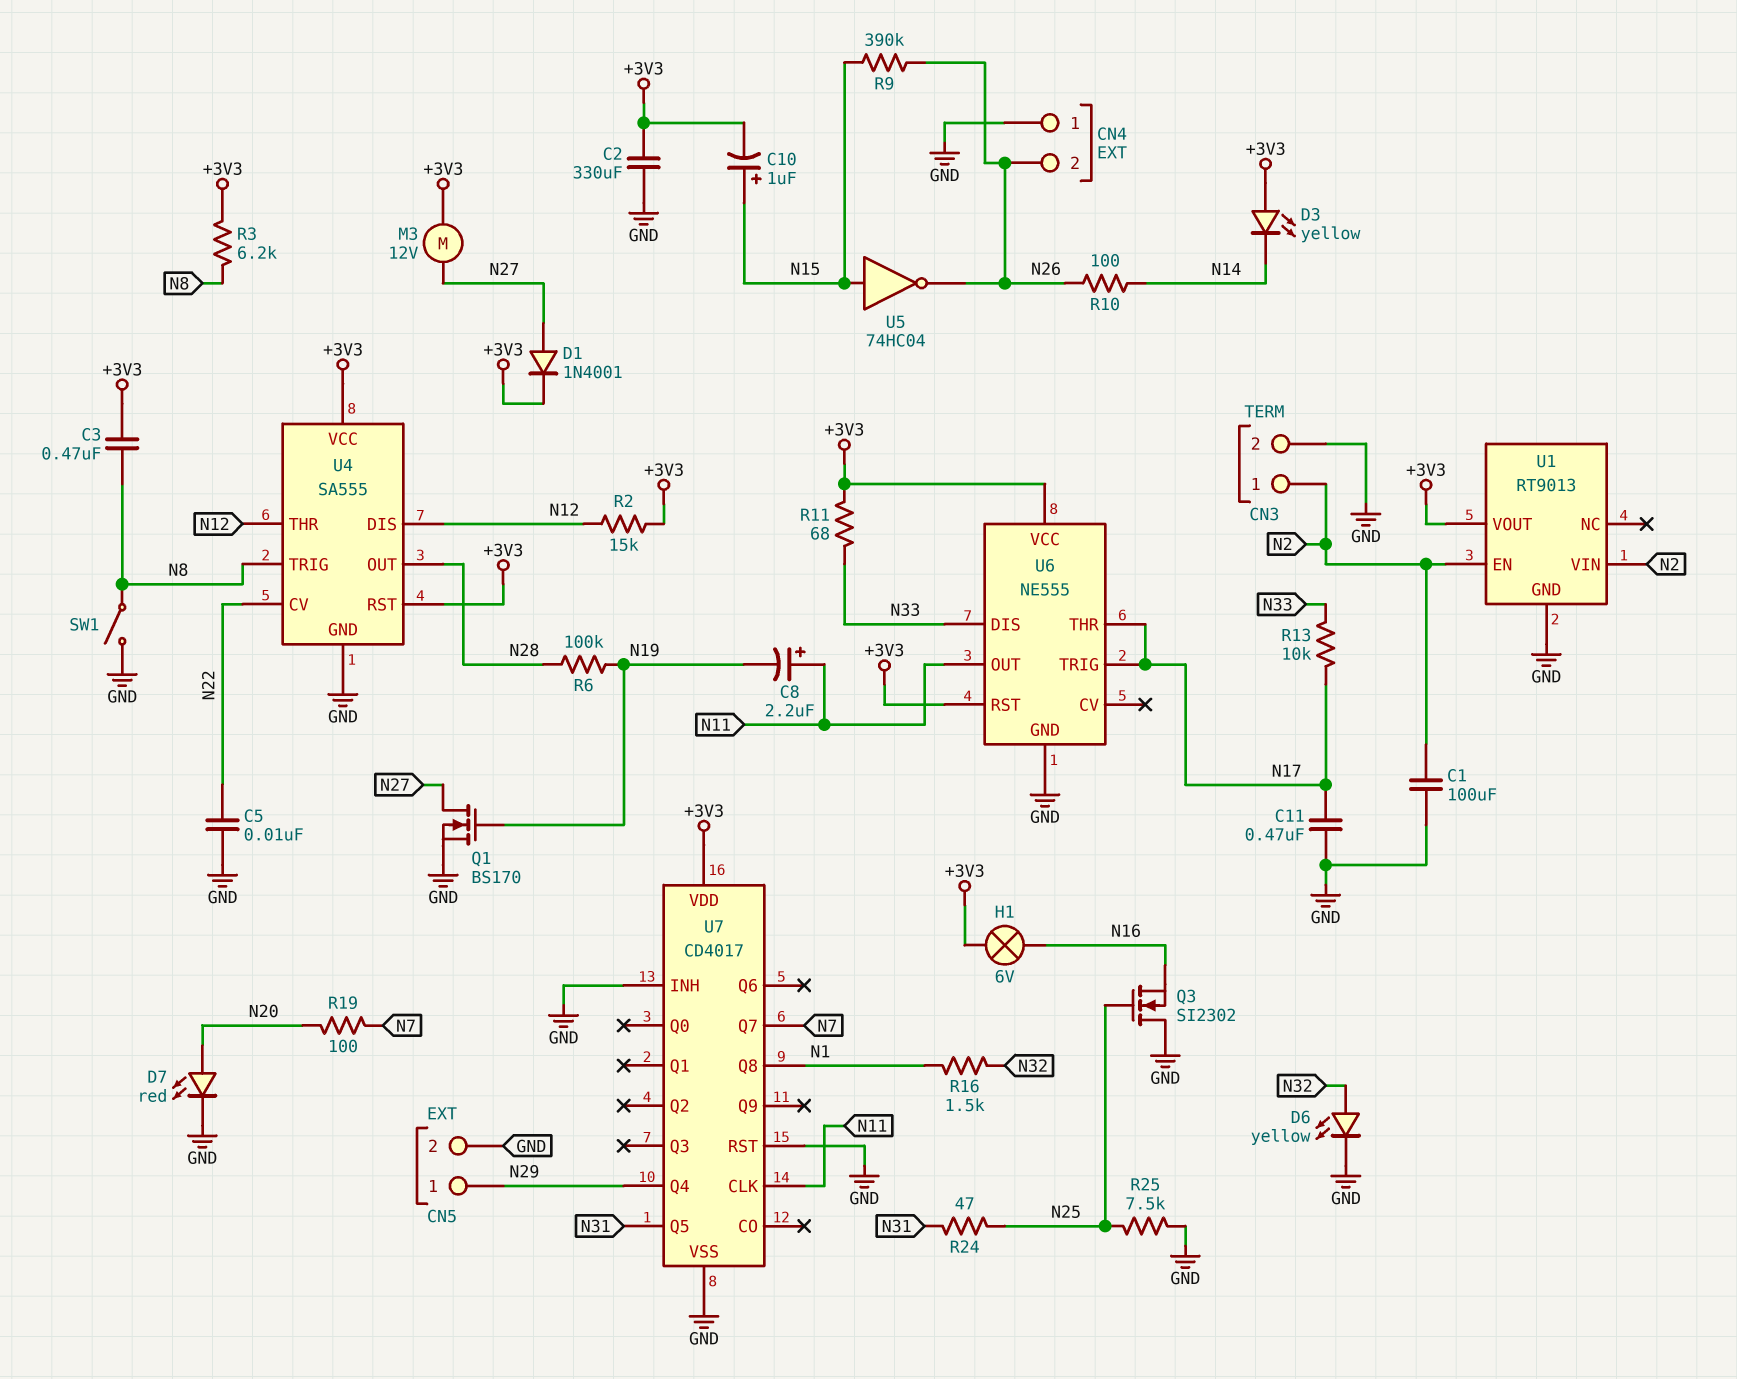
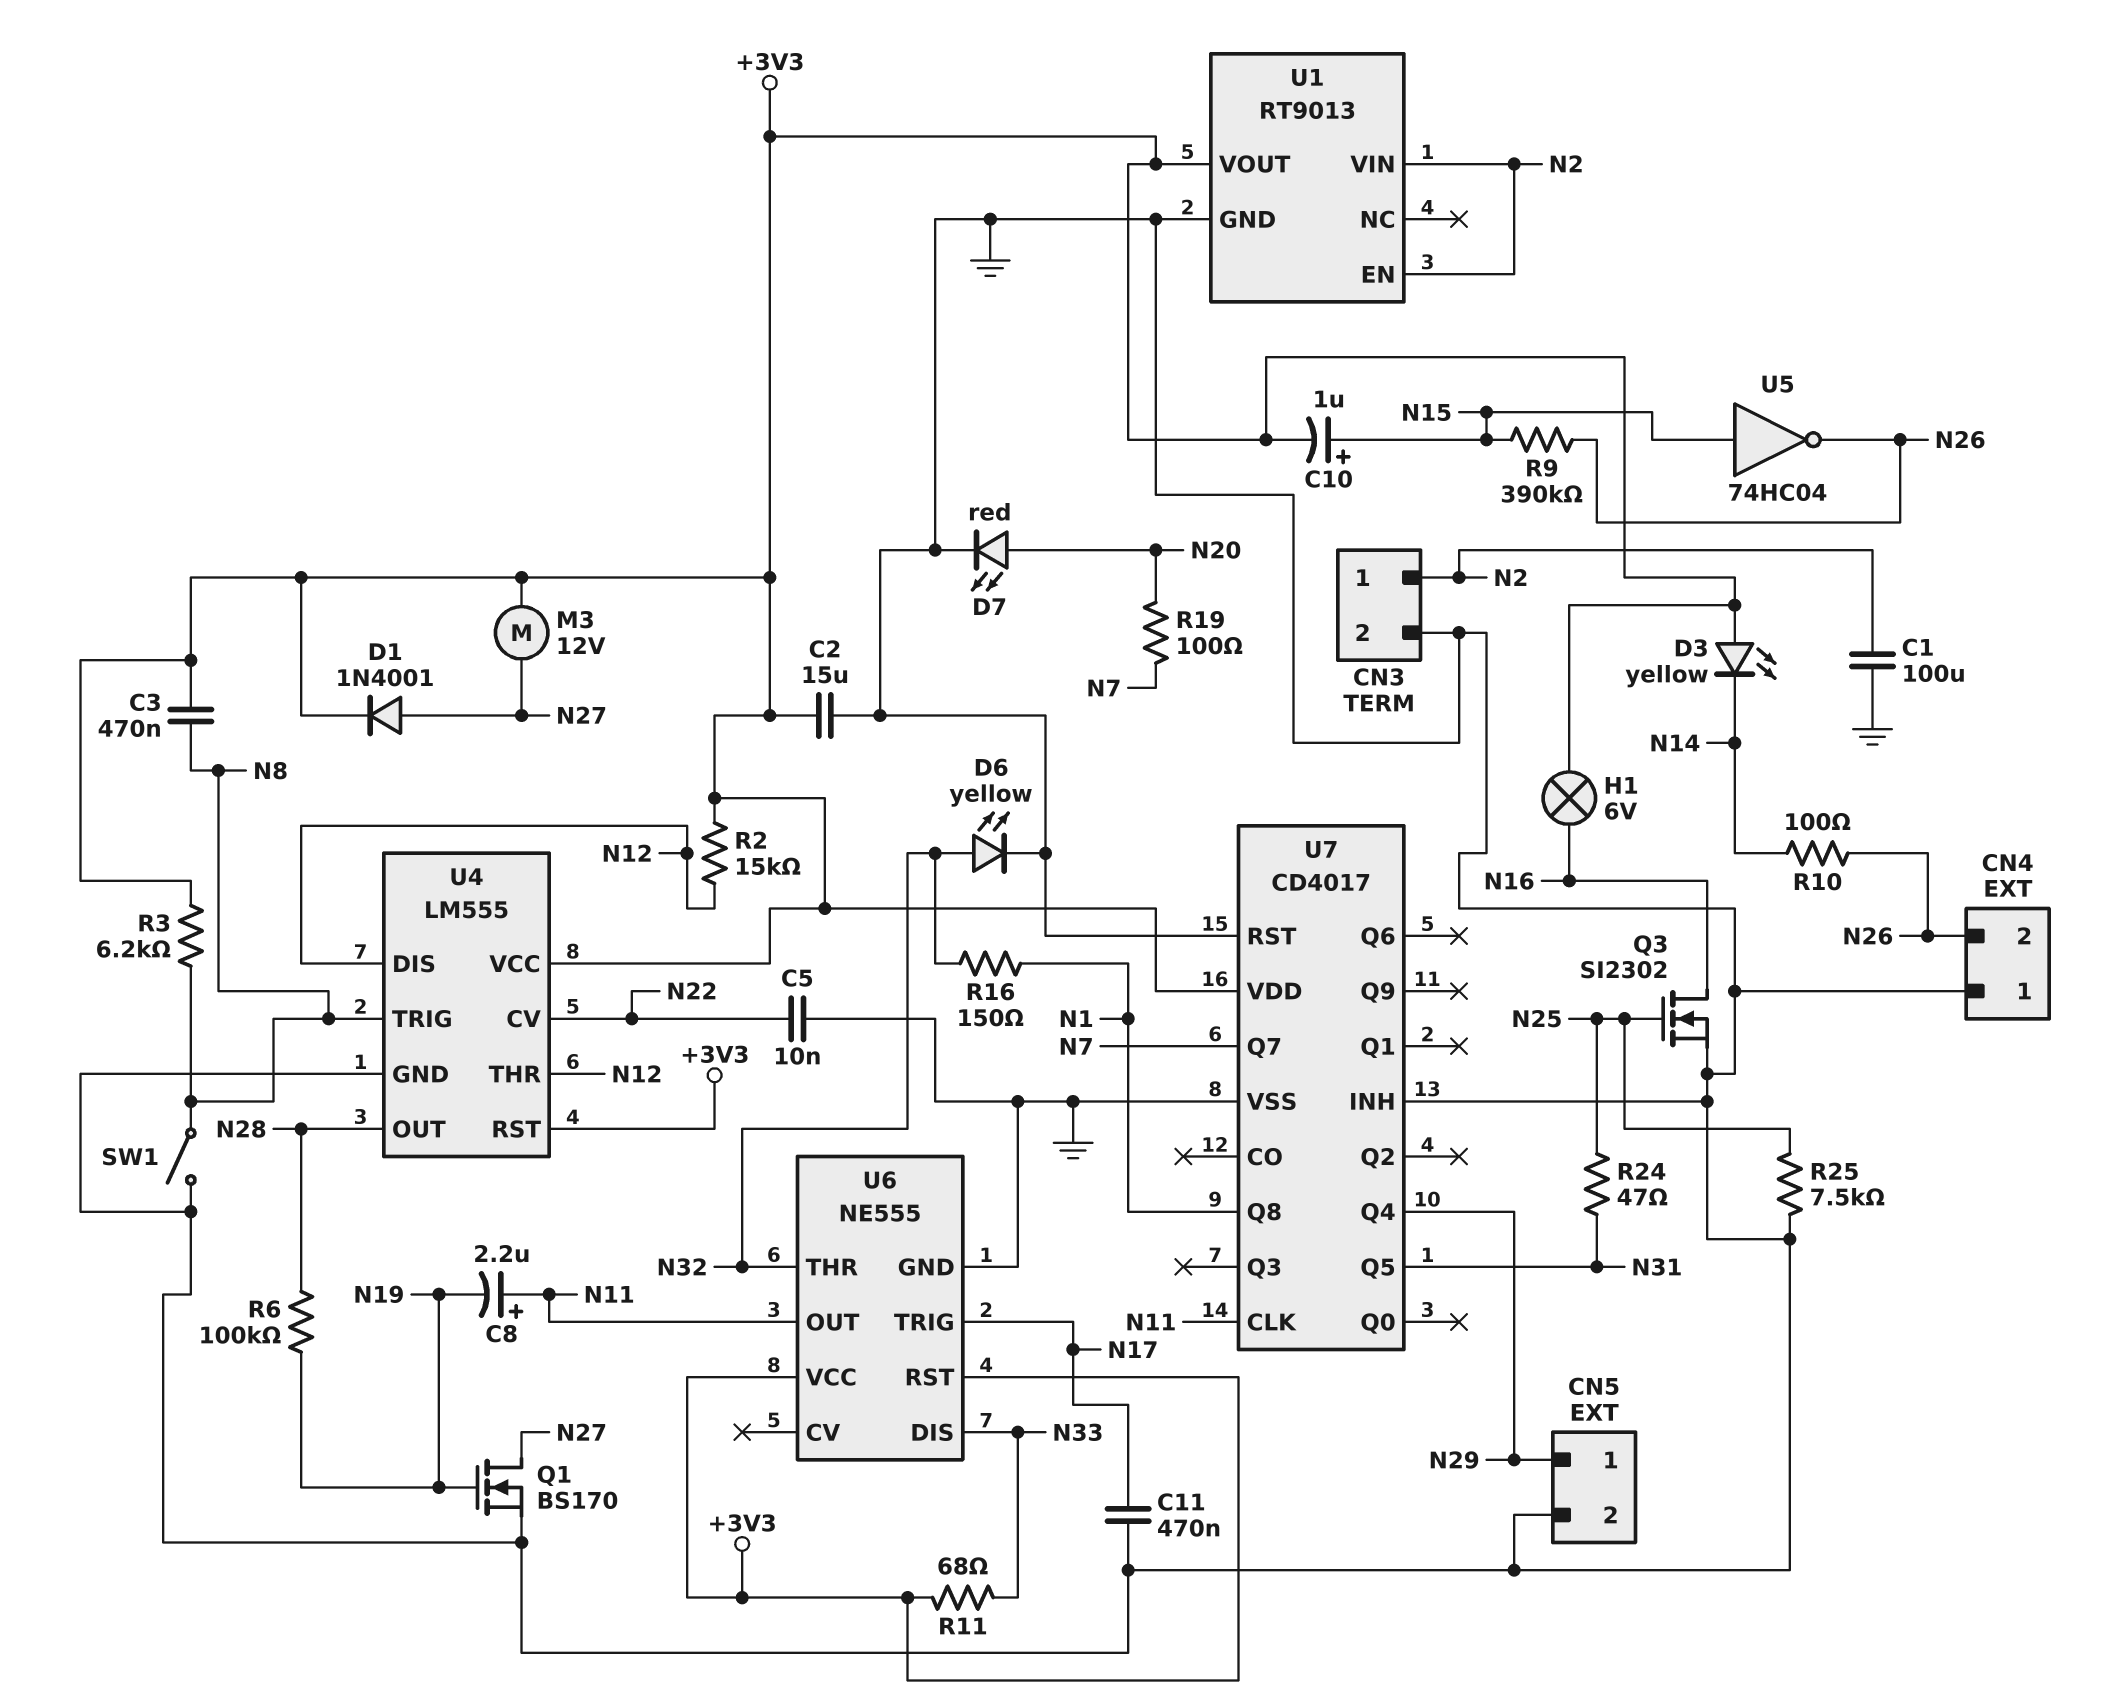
C2: 330uF (+3V3, GND) -> 15uF (+3V3, GND)
Q3: NMOS SI2302 (G N25, D GND, S N16) -> NMOS SI2302 (G N25, D N16, S GND)
R13: 10k (N17, N33) -> none
R16: 1.5k (N1, N32) -> 150 (N1, N32)
U4: SA555 -> LM555
U6 pin THR: N17 -> N32

